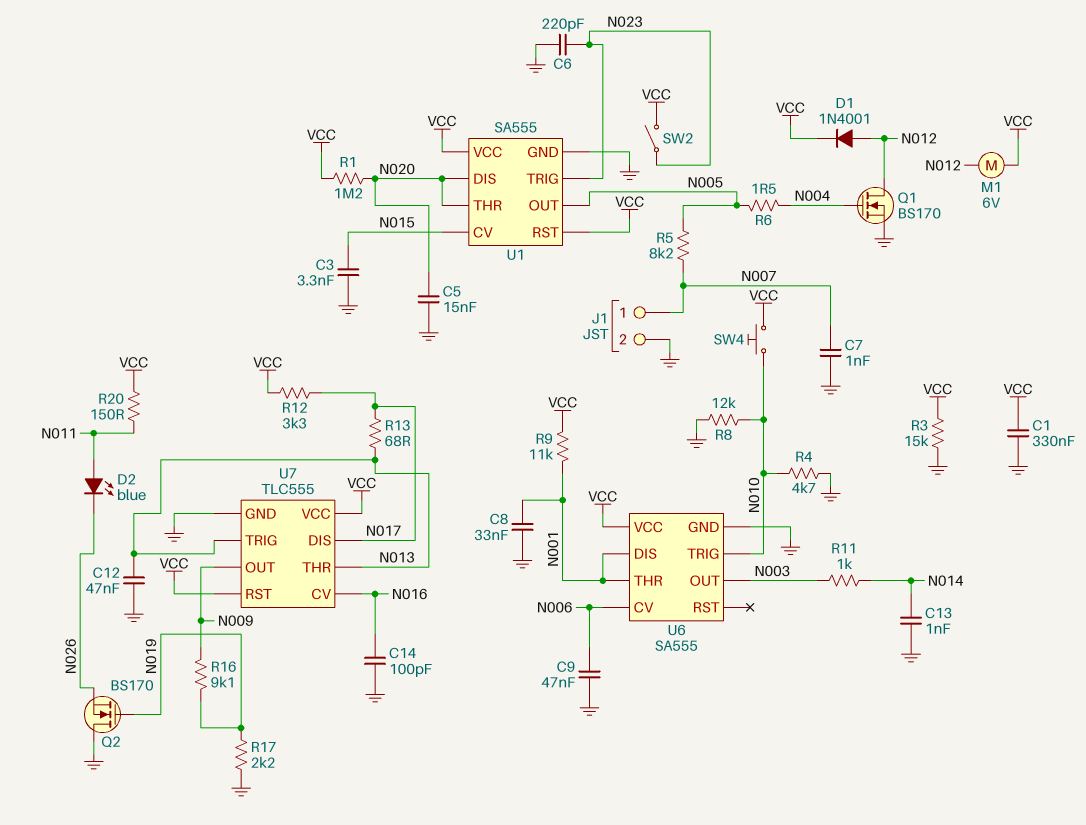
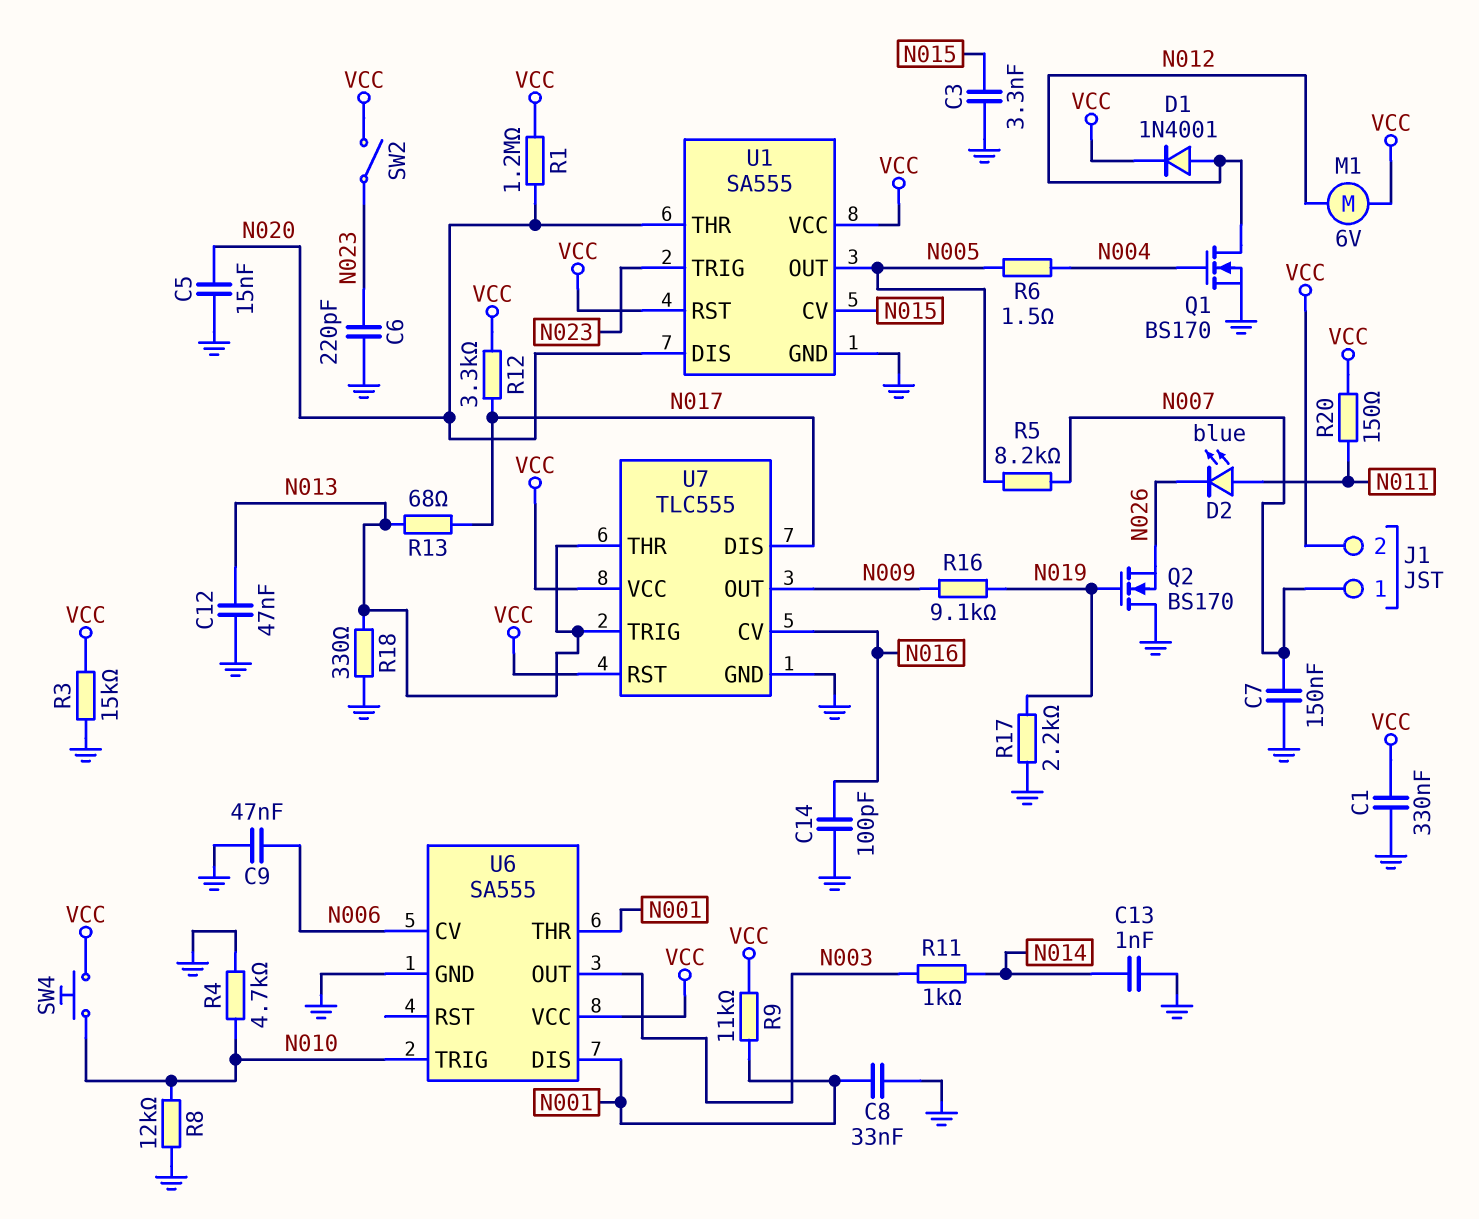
C7: 1nF (GND, N007) -> 150nF (GND, N007)
J1 pin 2: GND -> VCC
R18: none -> 330 (GND, N013)

